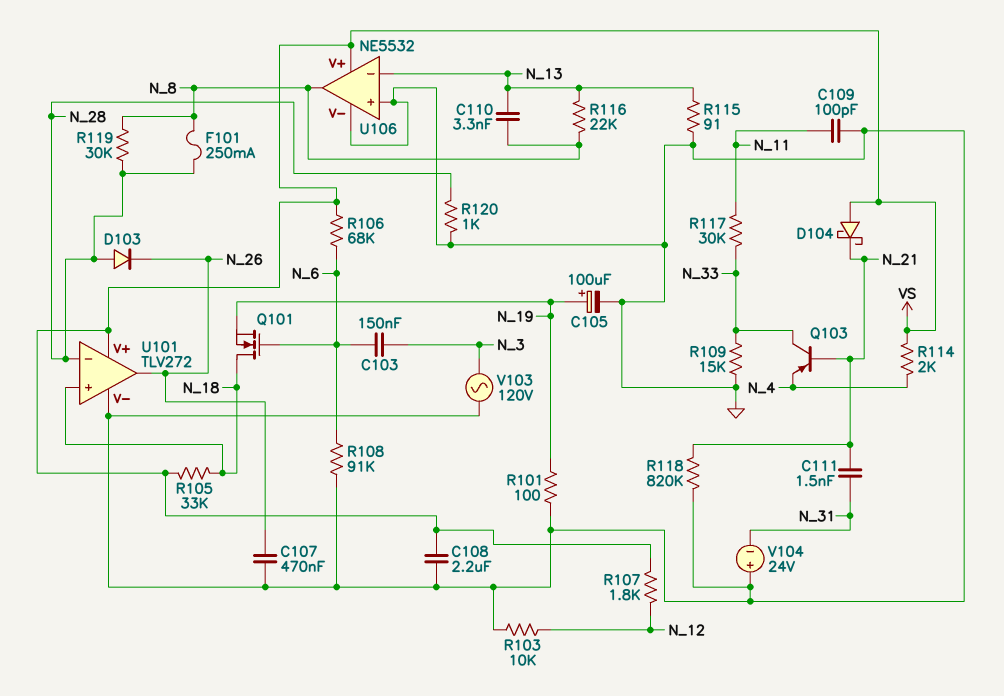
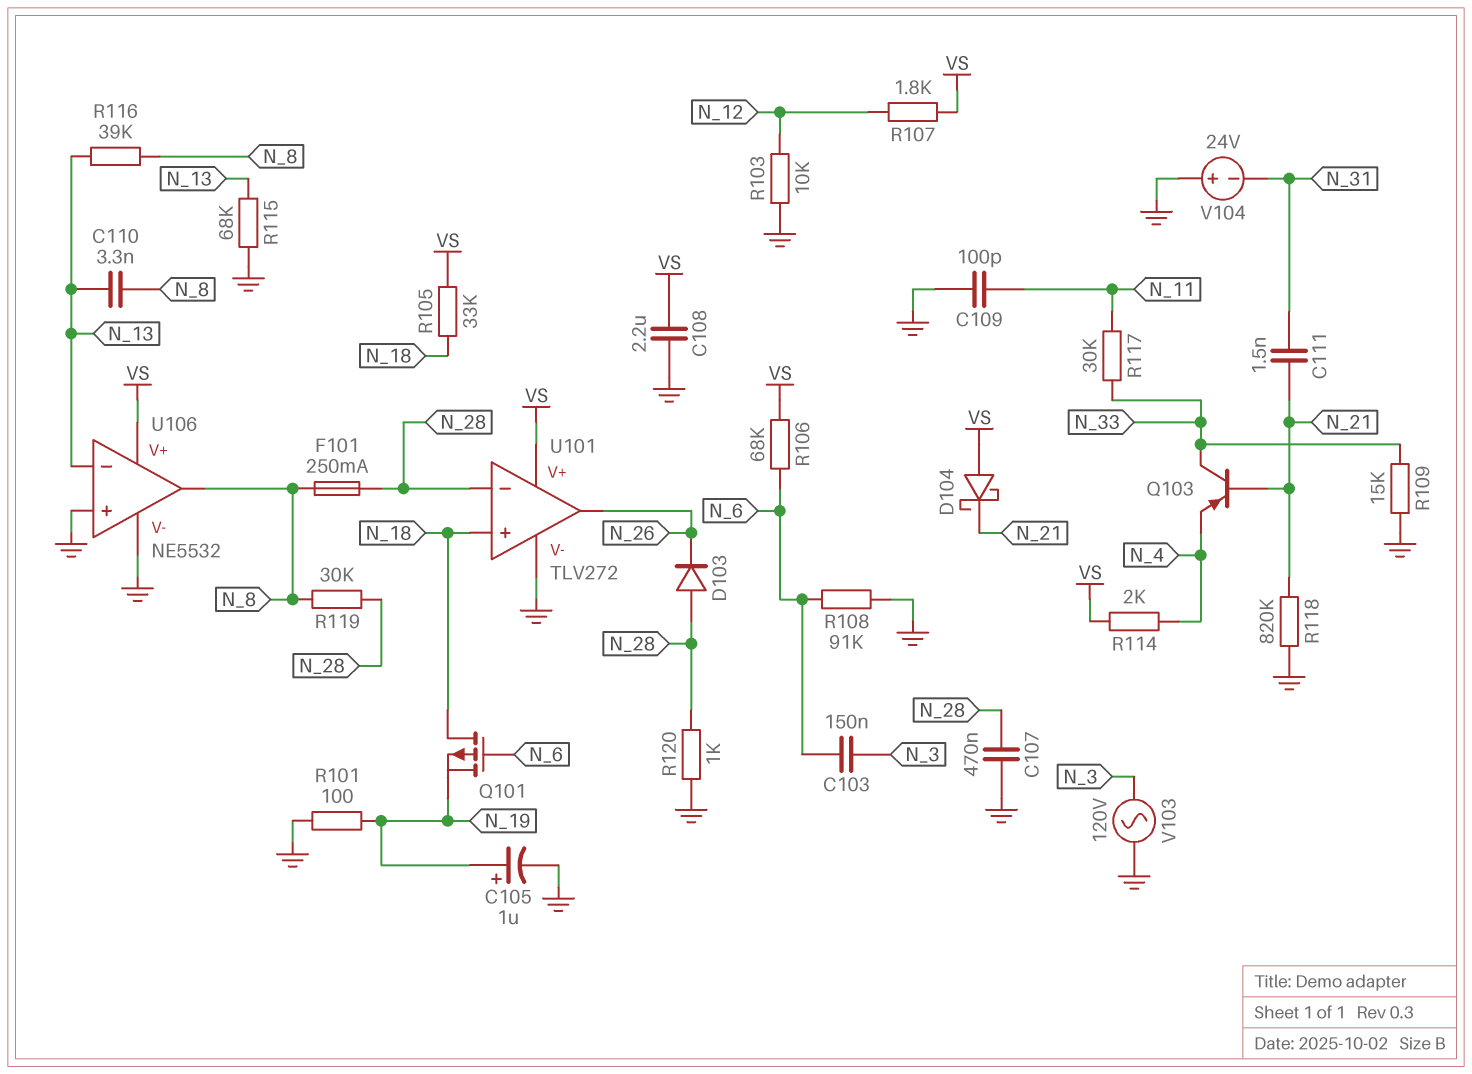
C105: 100uF (plus N_19, minus GND) -> 1uF (plus N_19, minus GND)
C107: 470nF (GND, N_26) -> 470nF (GND, N_28)
Q101: NMOS (G N_6, D N_18, S N_19) -> PMOS (G N_6, D N_18, S N_19)
R115: 91 (GND, N_13) -> 68k (GND, N_13)
R116: 22k (N_8, N_13) -> 39k (N_8, N_13)

